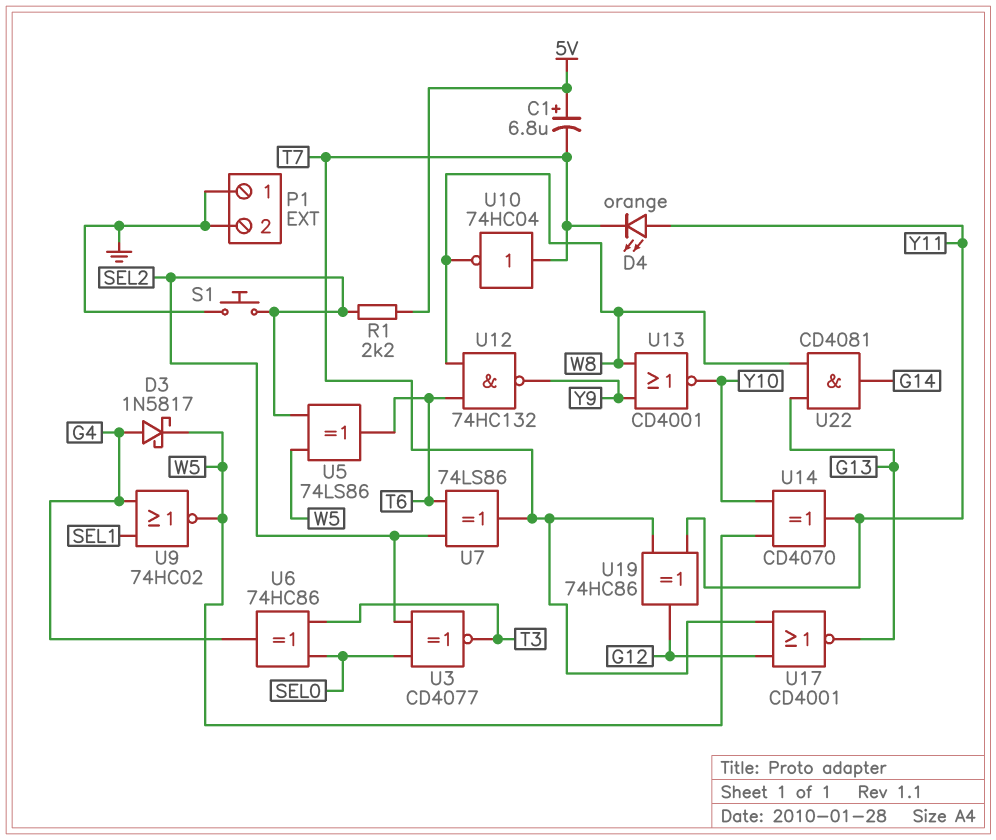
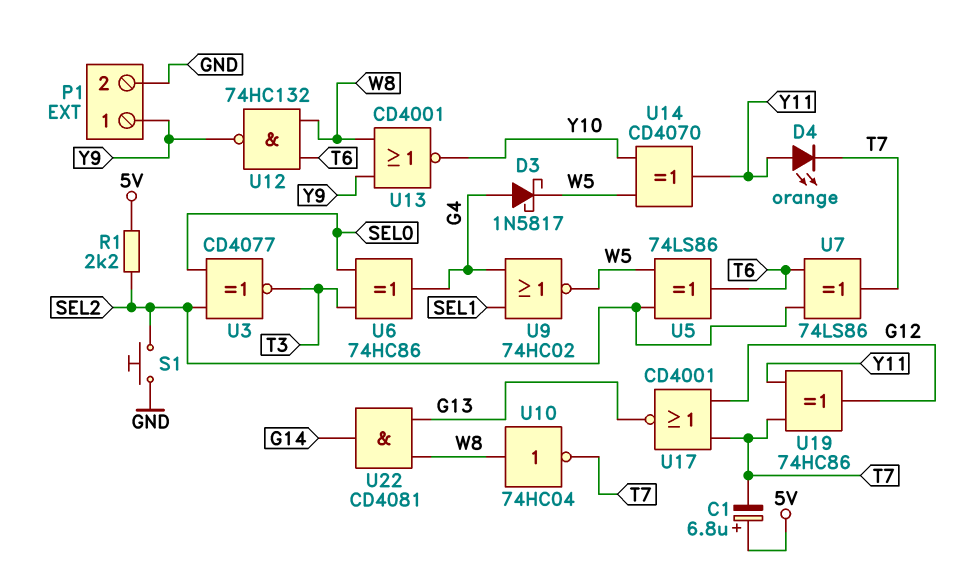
P1 pin 1: GND -> Y9
U10: NOT 74HC04 (in T7, out W8) -> NOT 74HC04 (in W8, out T7)

